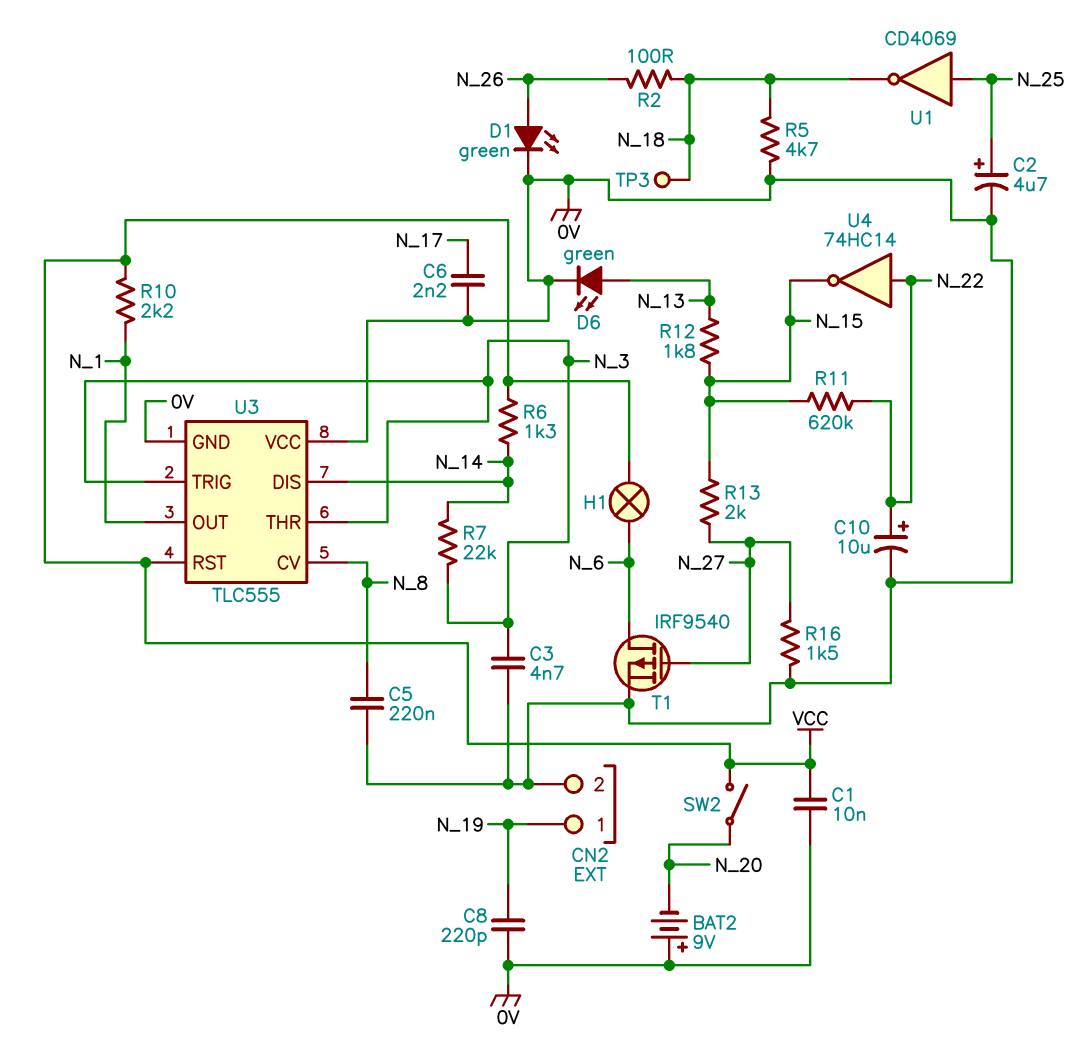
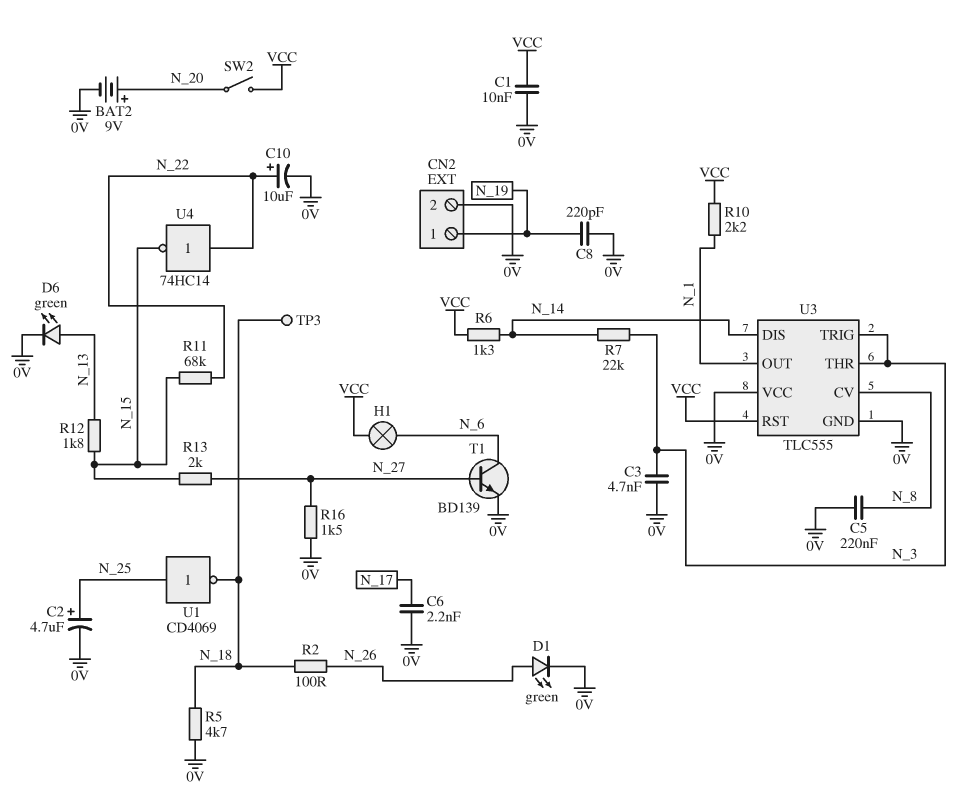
BAT2: 9V (plus 0V, minus N_20) -> 9V (plus N_20, minus 0V)
R11: 620k (N_15, N_22) -> 68k (N_15, N_22)
T1: PMOS IRF9540 (G N_27, D N_6, S 0V) -> NPN BD139 (B N_27, C N_6, E 0V)

